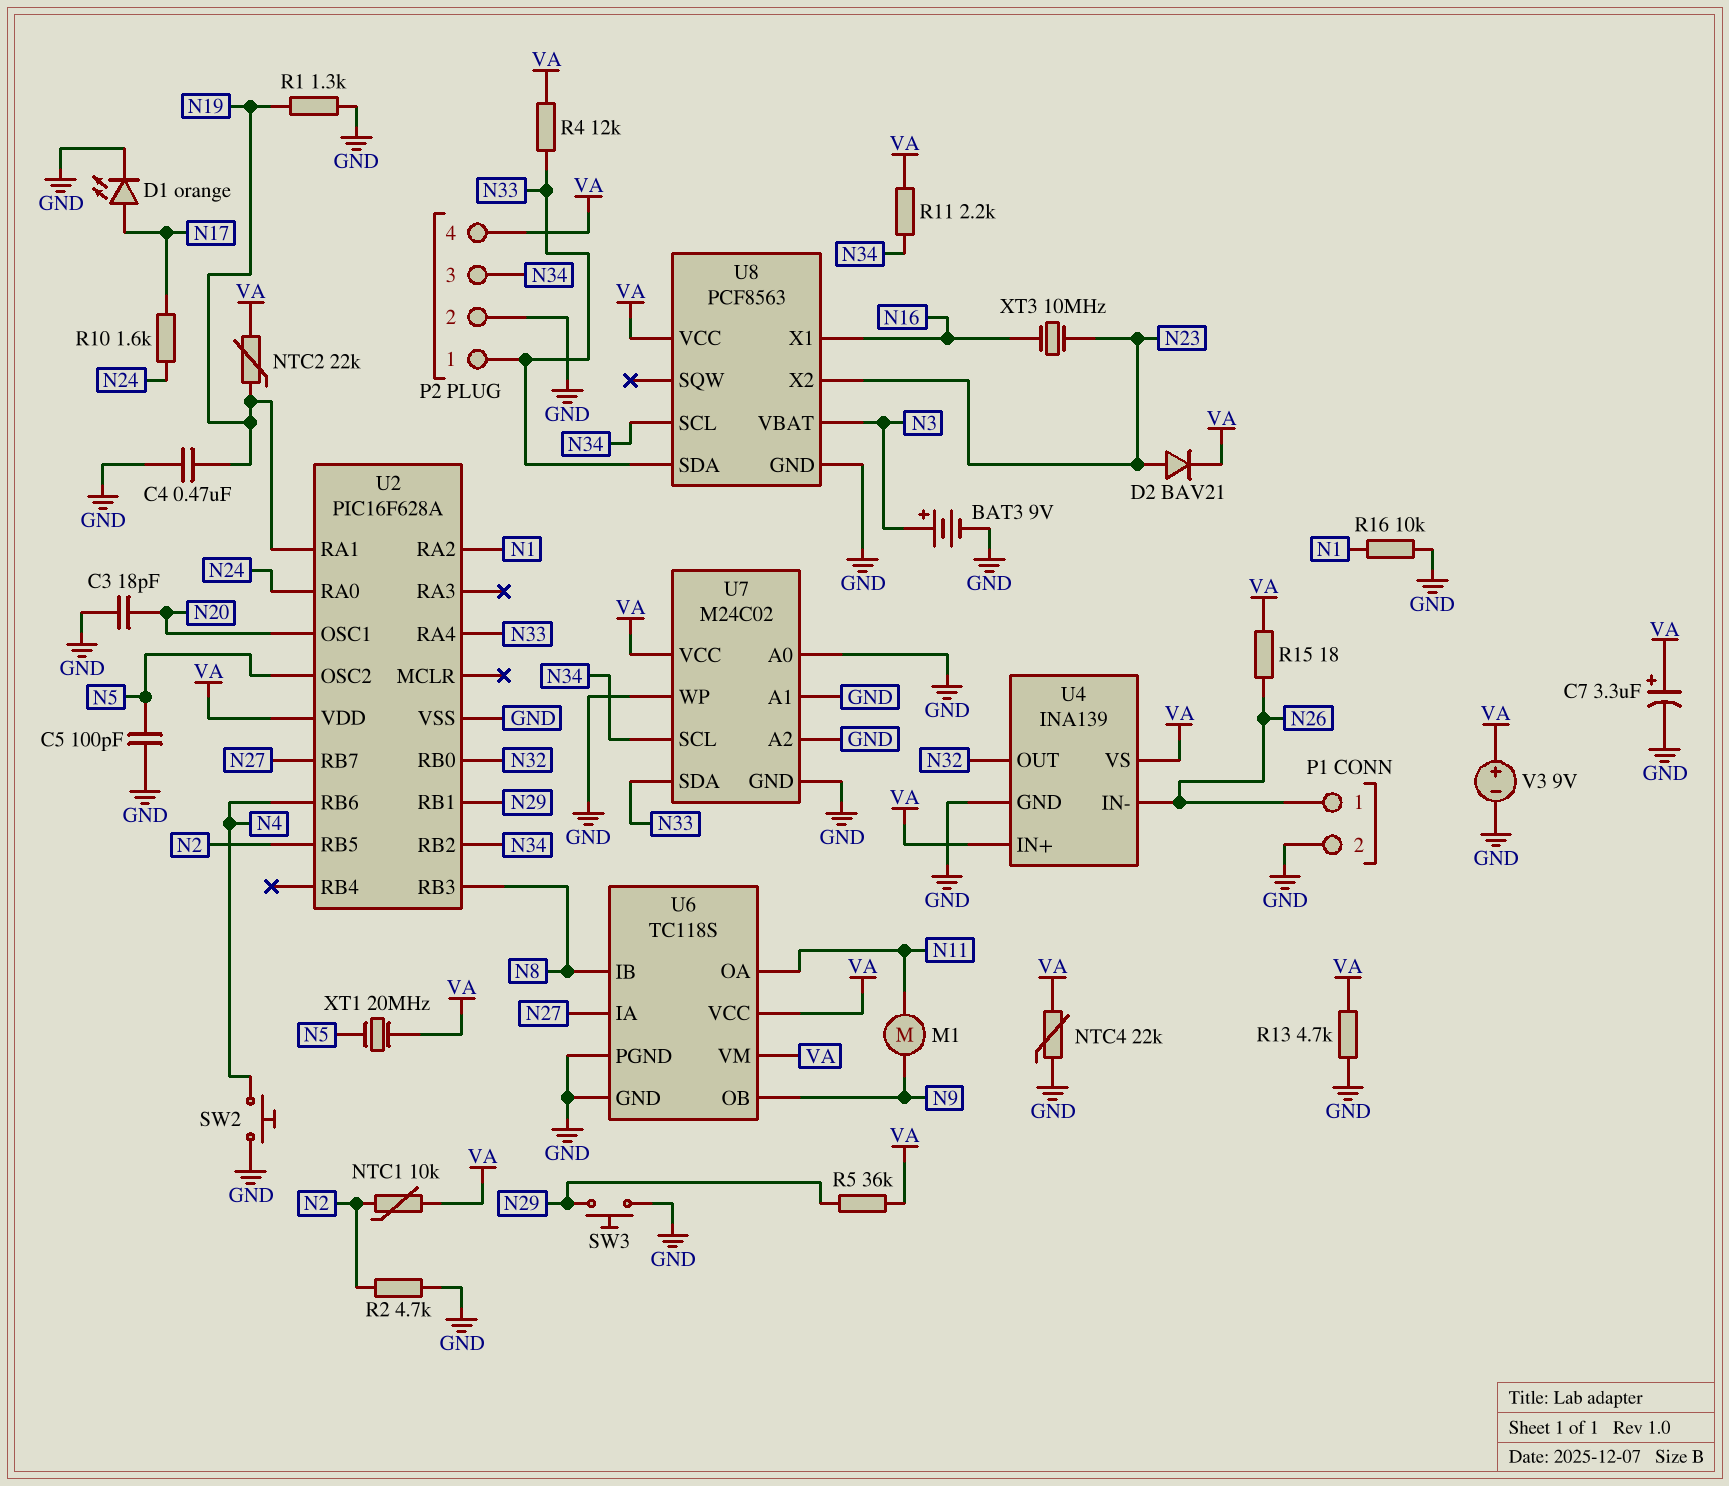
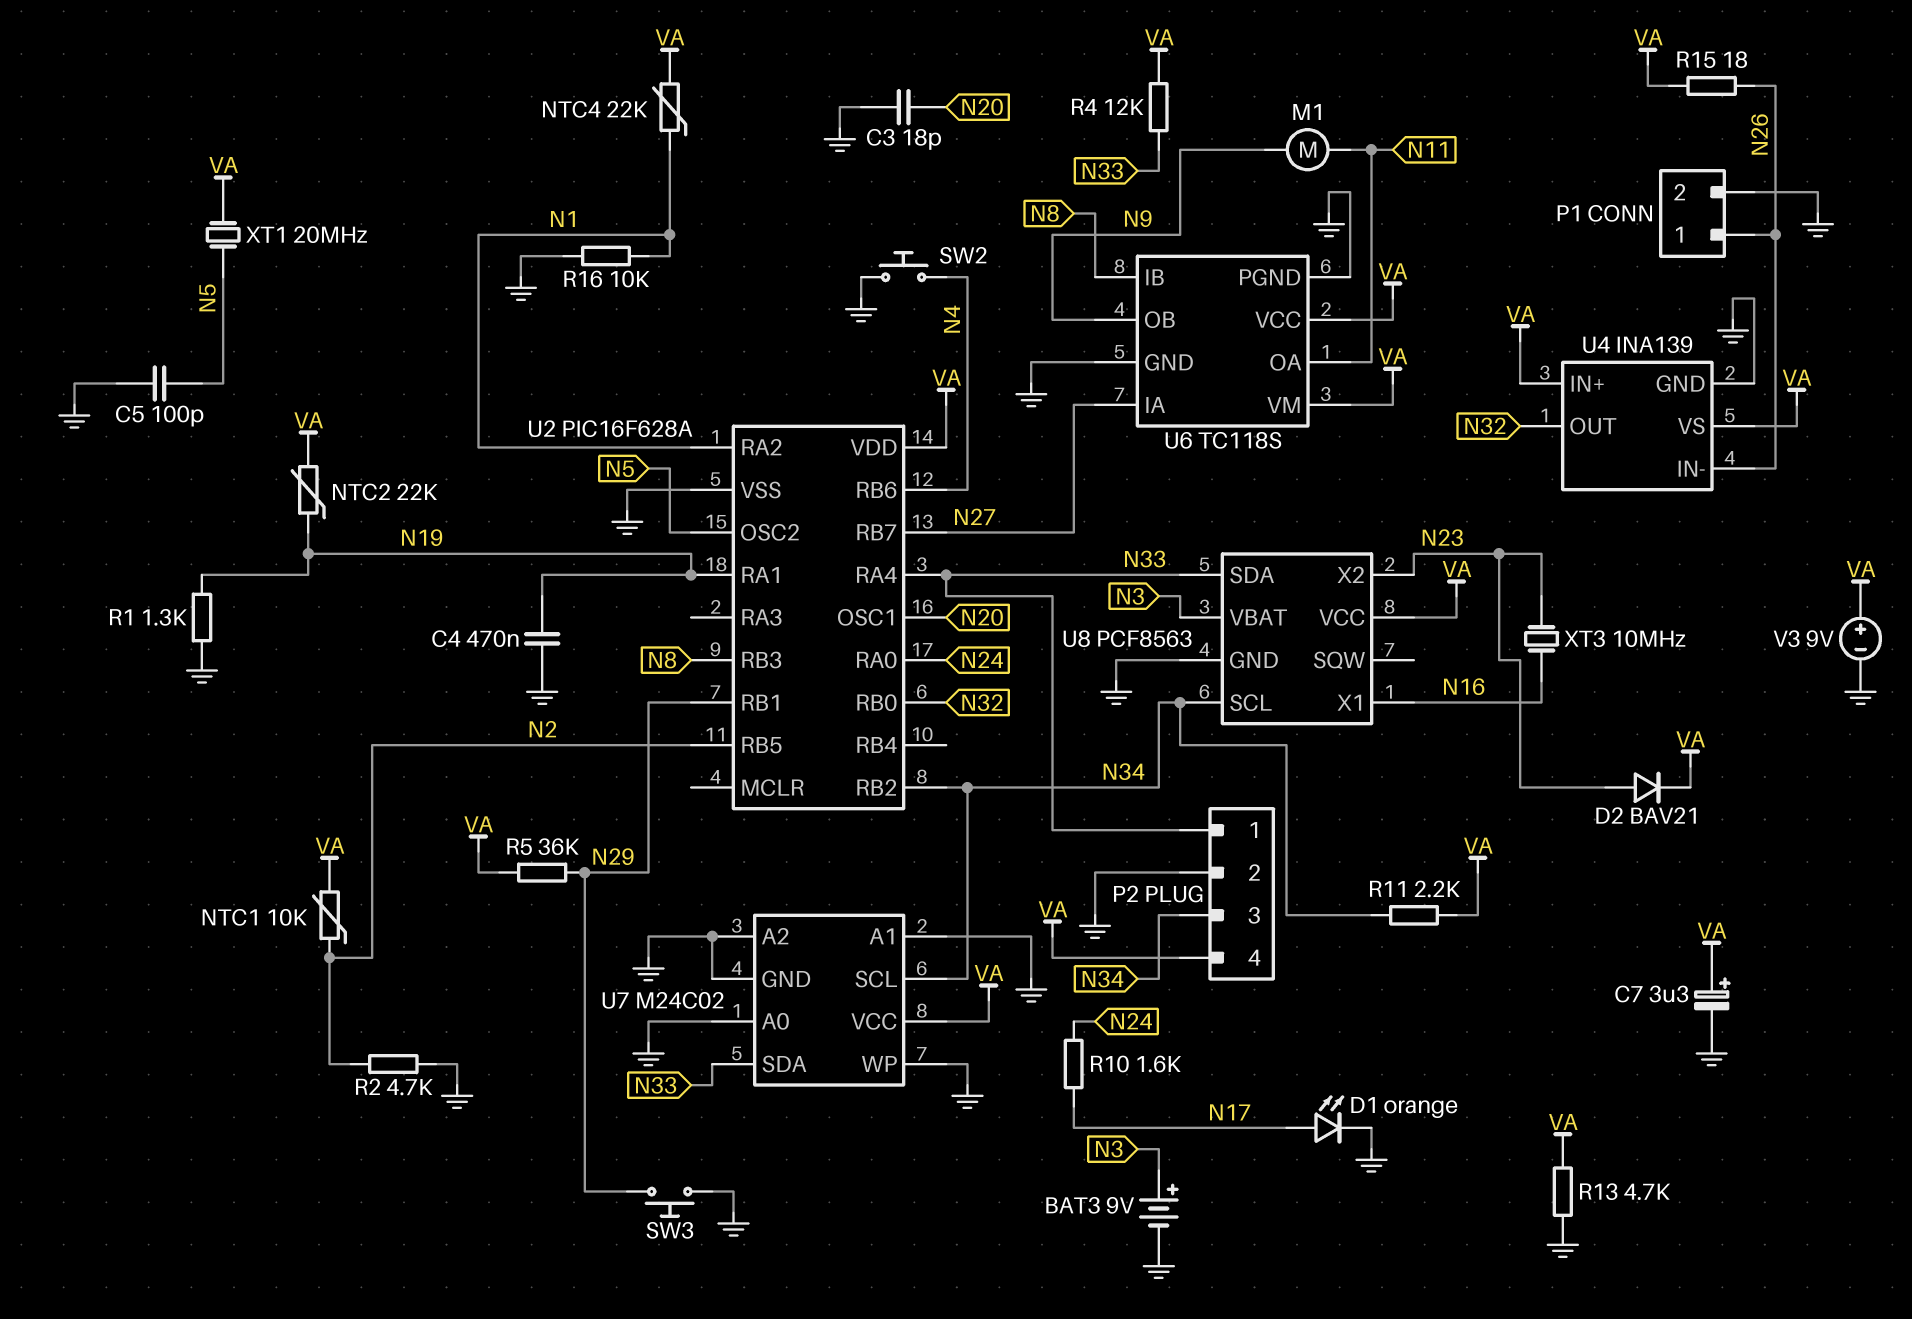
NTC4: 22k (GND, VA) -> 22k (N1, VA)

